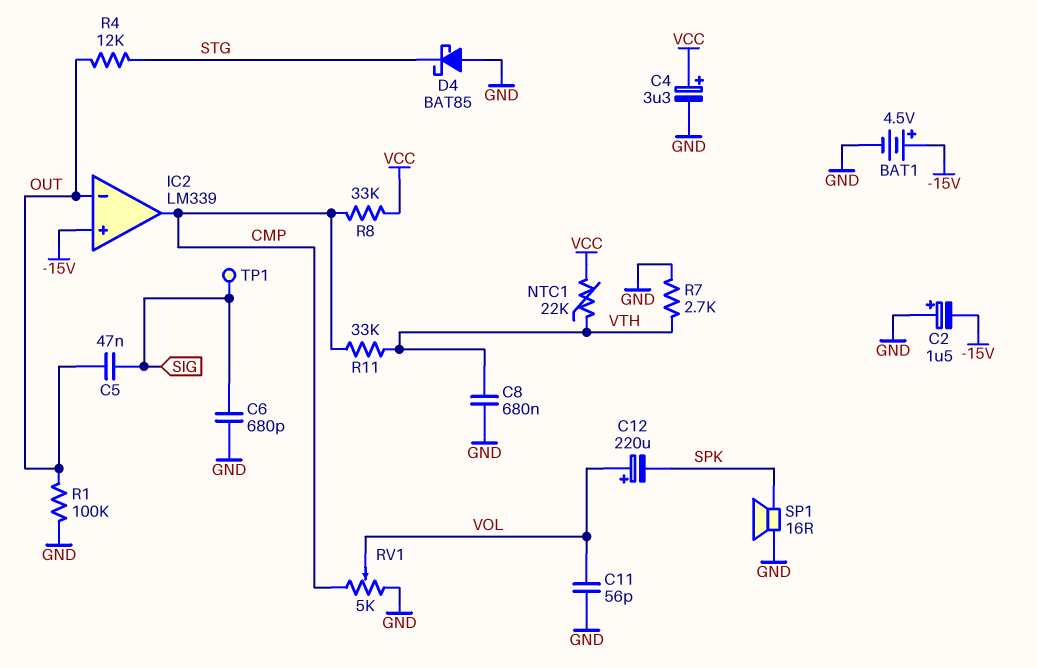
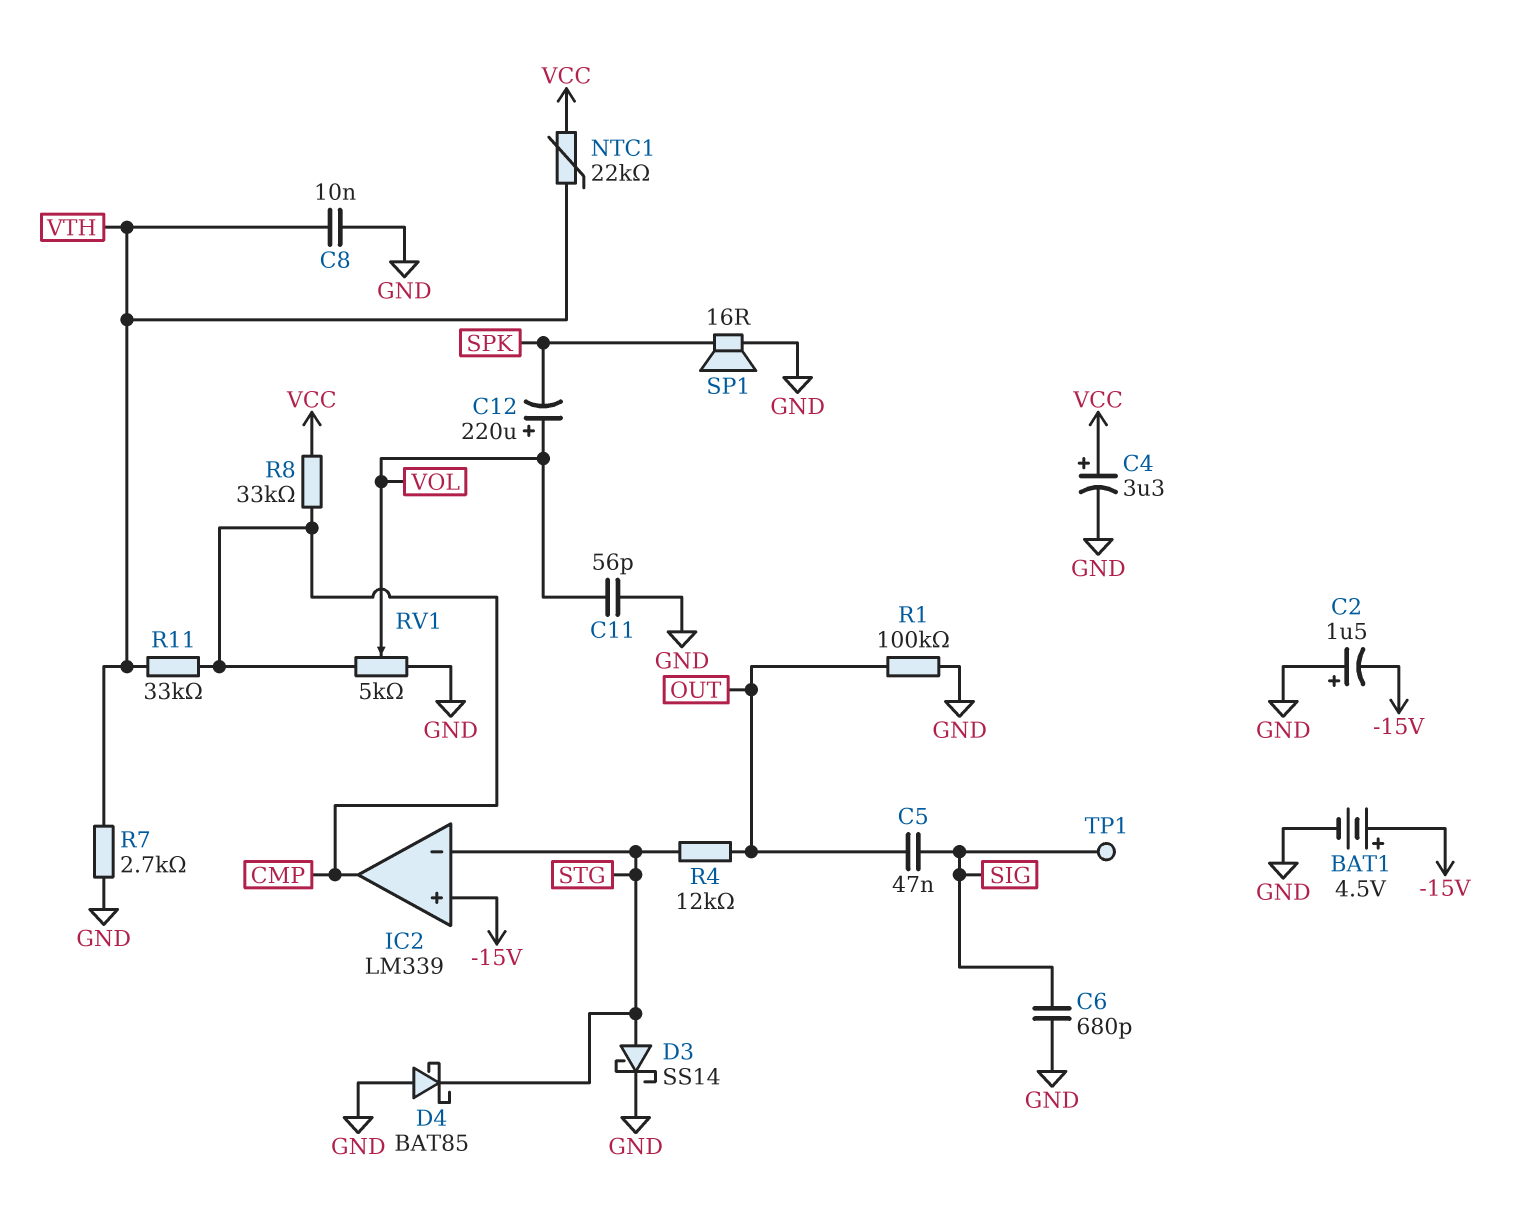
C8: 680nF (GND, VTH) -> 10nF (GND, VTH)
D3: none -> schottky SS14 (A STG, K GND)
IC2 pin in-: OUT -> STG

